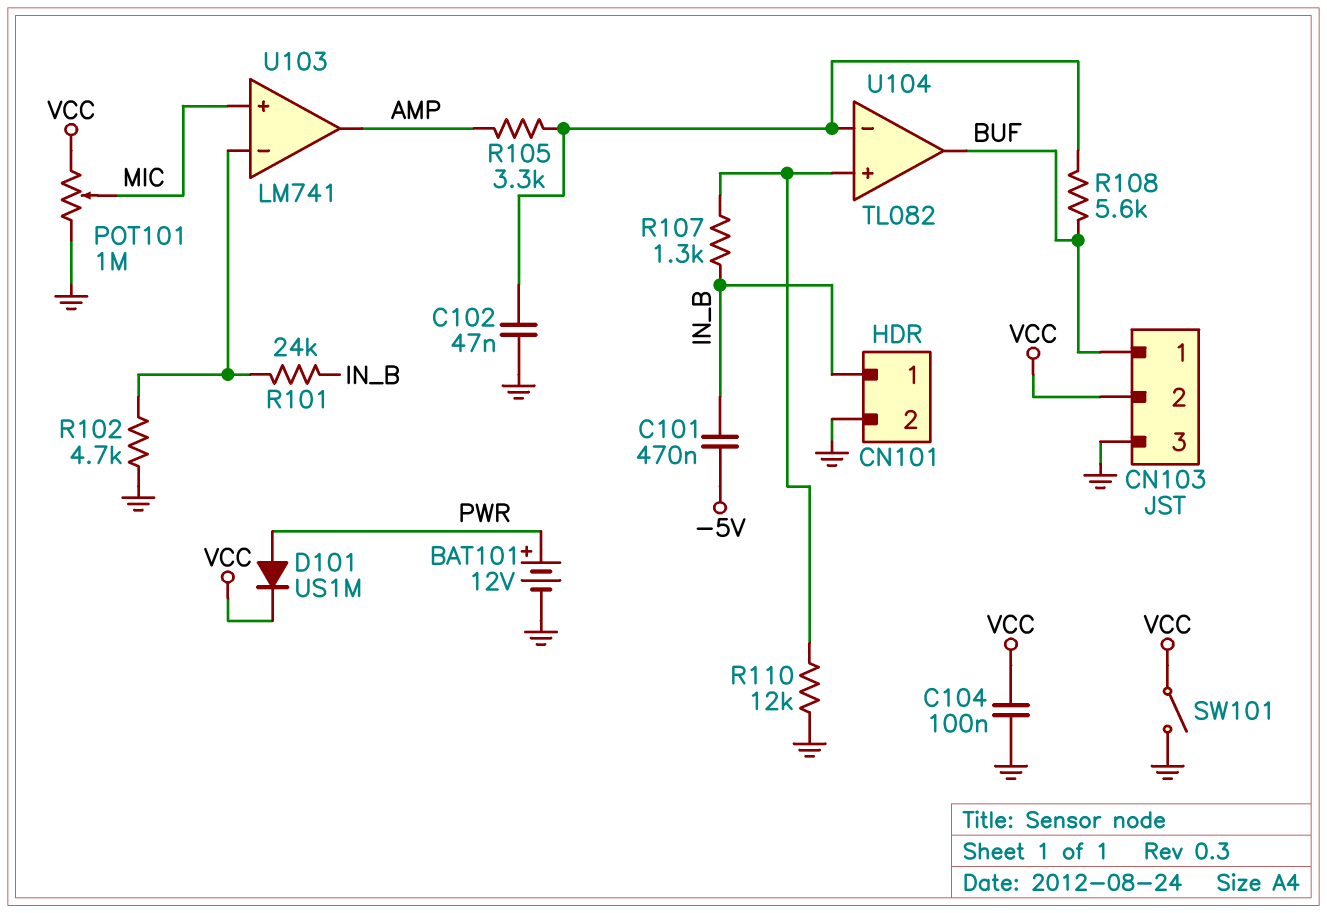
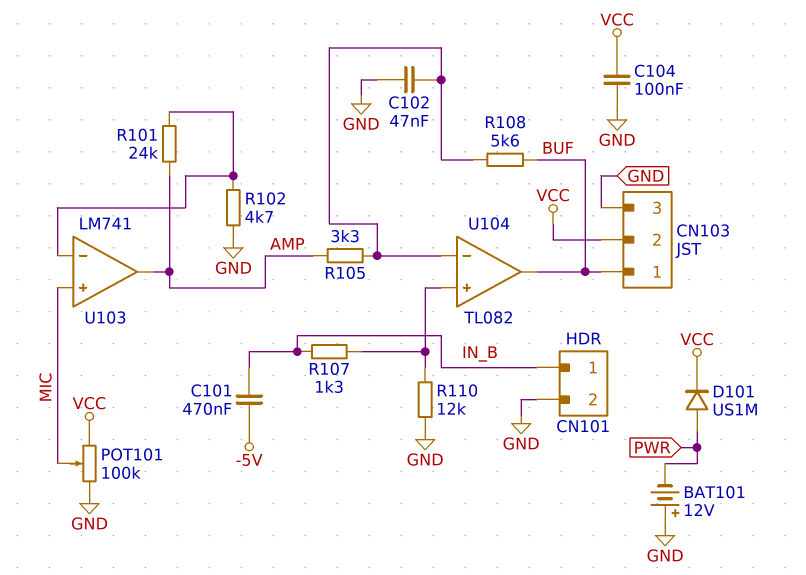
BAT101: 12V (plus PWR, minus GND) -> 12V (plus GND, minus PWR)
POT101: 1M (GND, VCC, wiper MIC) -> 100k (GND, VCC, wiper MIC)
R101: 24k (IN_B, U103/in-) -> 24k (AMP, U103/in-)
SW101: switch (GND, VCC) -> none

